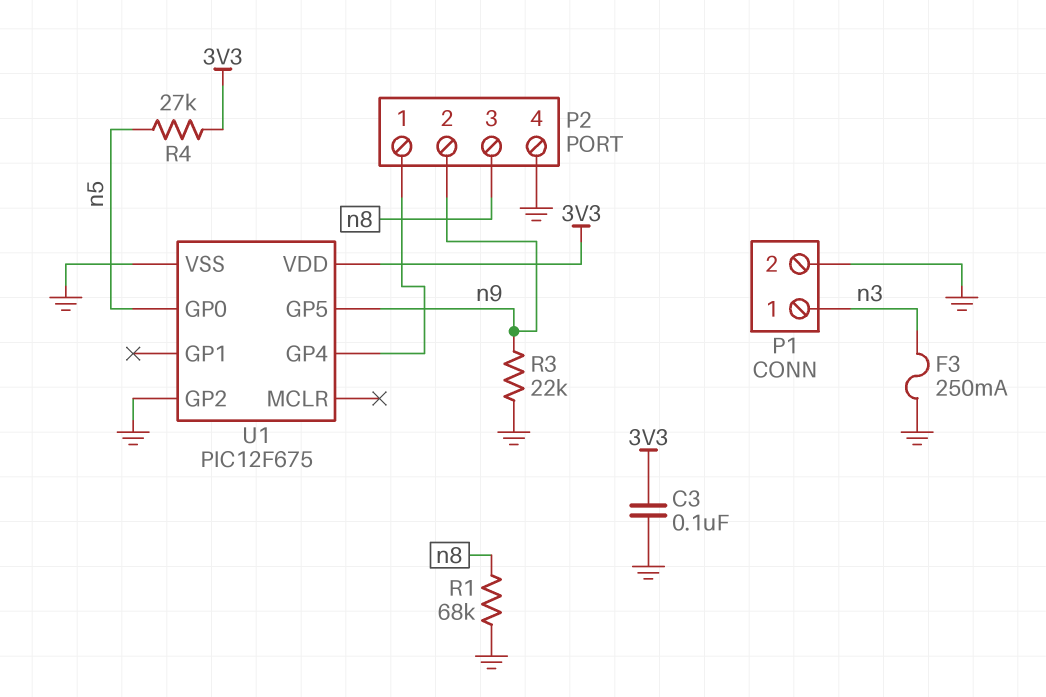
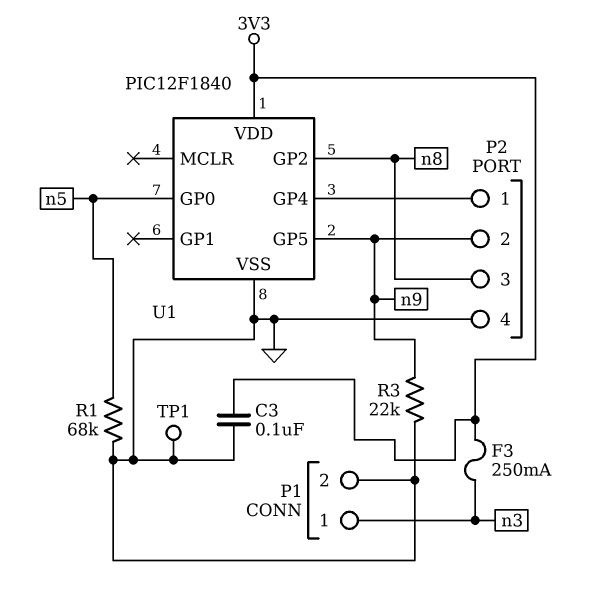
F3: 250mA (GND, n3) -> 250mA (3V3, n3)
R1: 68k (GND, n8) -> 68k (GND, n5)
R4: 27k (3V3, n5) -> none
TP1: none -> test point (GND)
U1: PIC12F675 -> PIC12F1840
U1 pin GP2: GND -> n8

